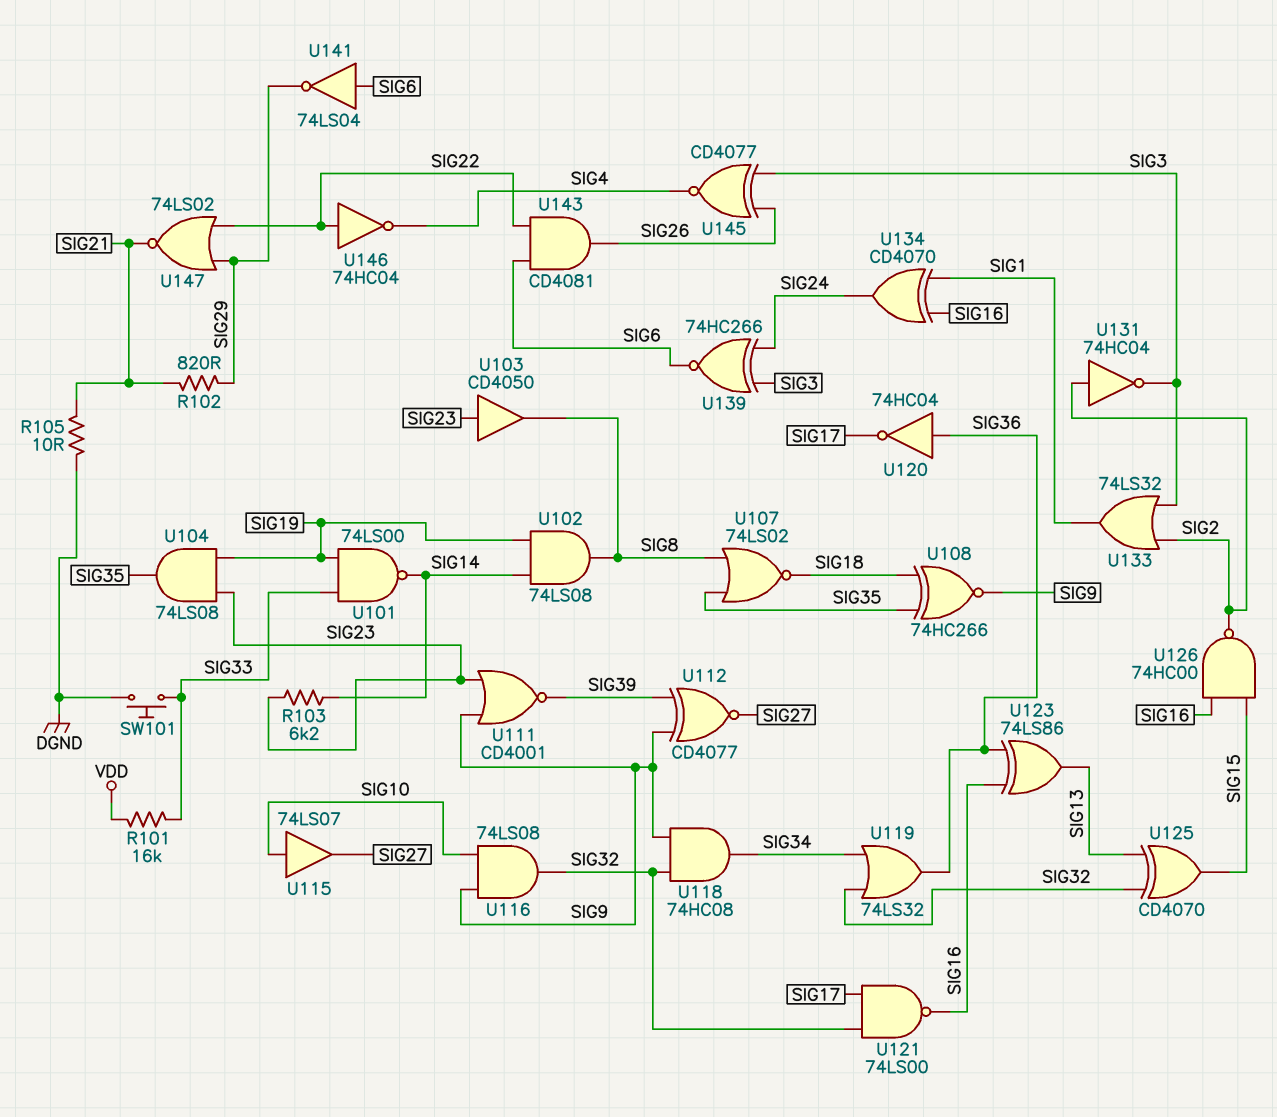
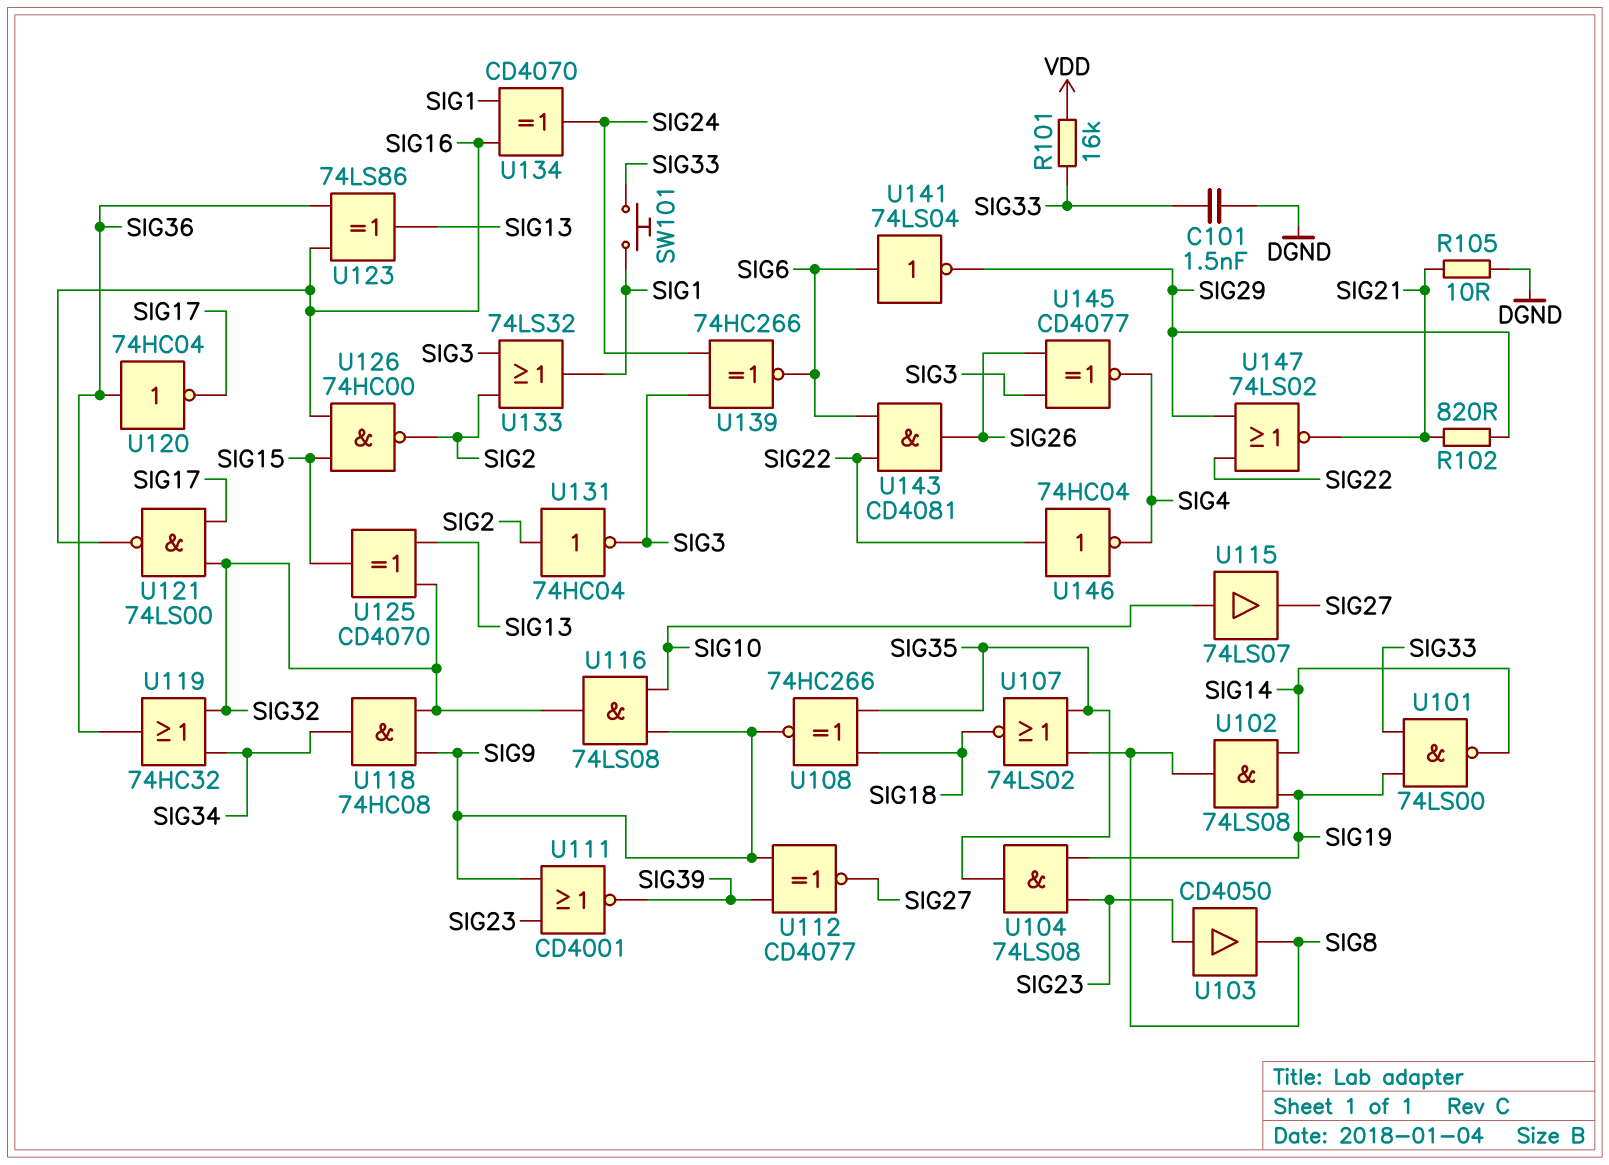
C101: none -> 1.5nF (DGND, SIG33)
R103: 6.2k (SIG14, SIG23) -> none
SW101: button (DGND, SIG33) -> button (SIG1, SIG33)
U119: OR 74LS32 (in SIG32, in SIG34, out SIG36) -> OR 74HC32 (in SIG32, in SIG34, out SIG36)

